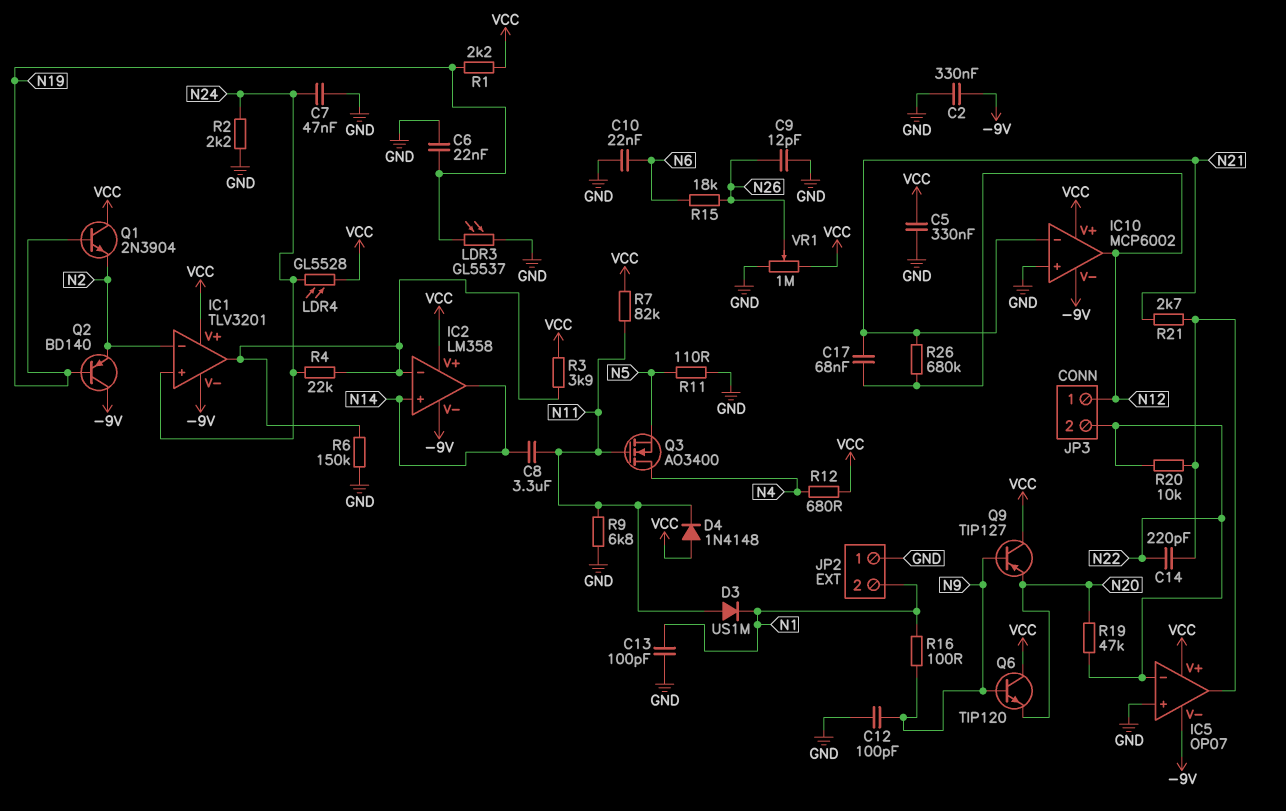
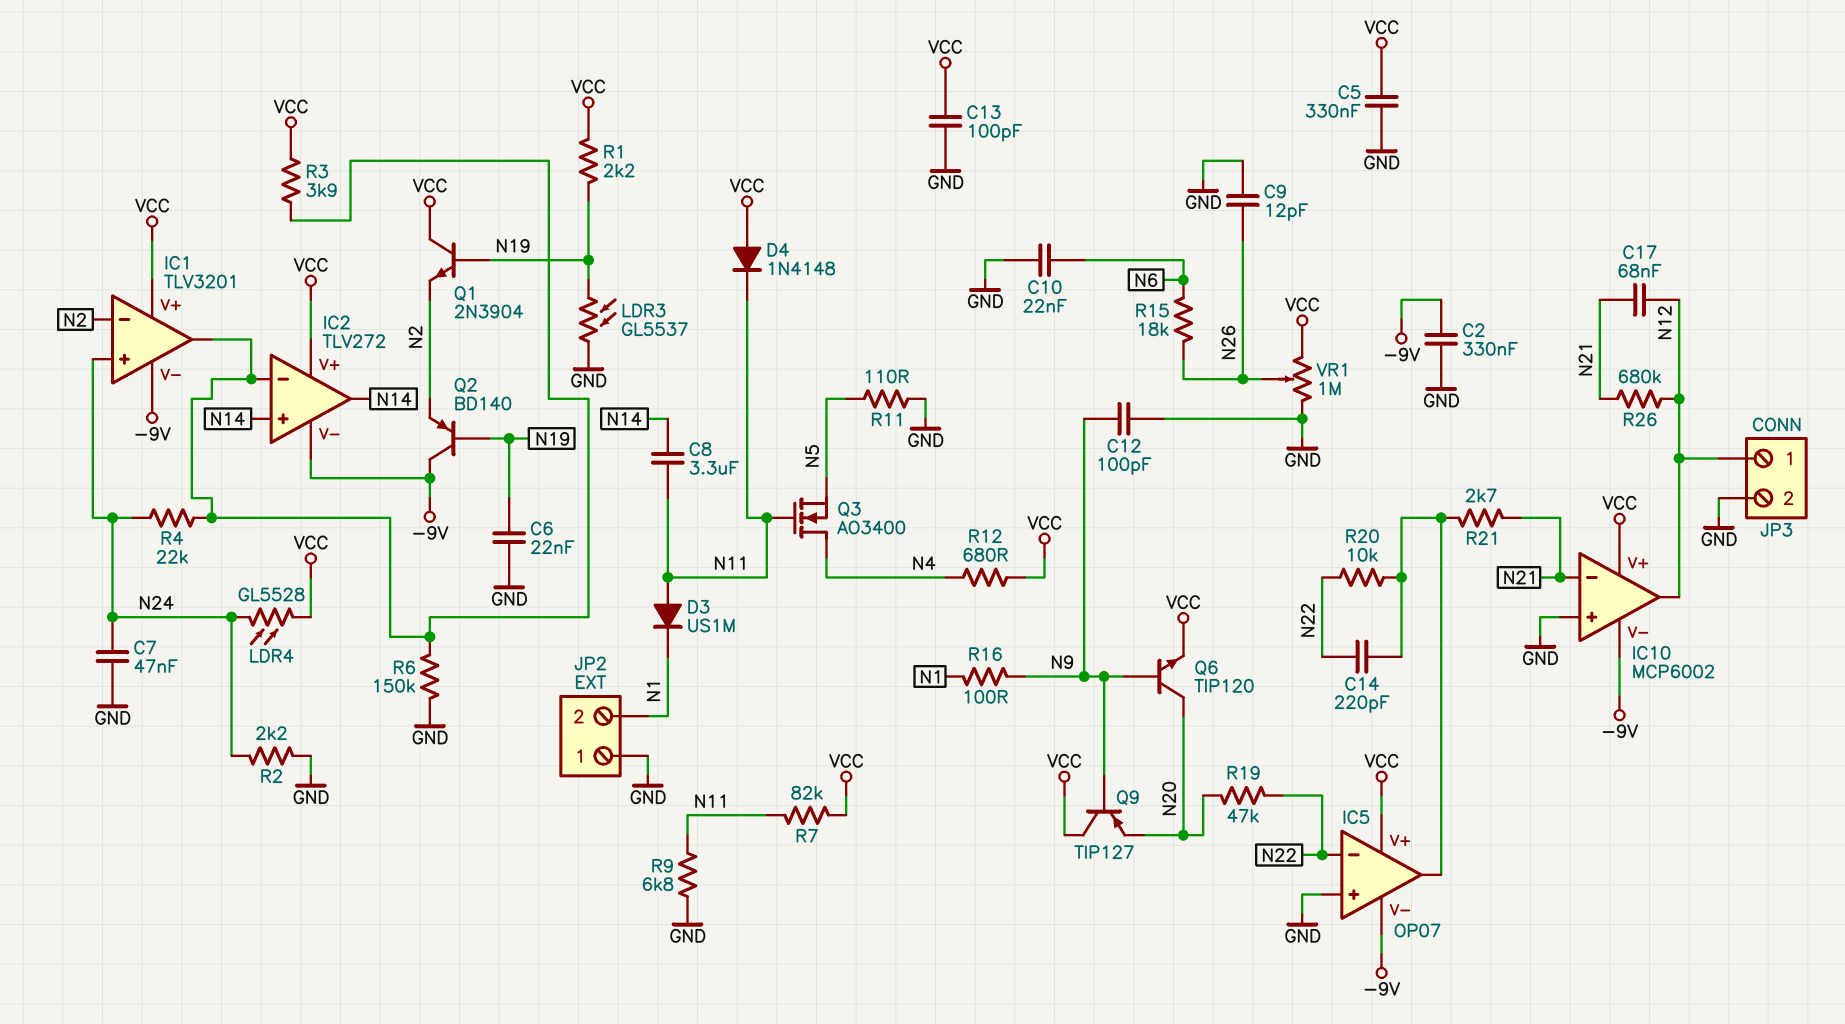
C13: 100pF (GND, N1) -> 100pF (GND, VCC)
IC2: LM358 -> TLV272
JP3 pin 2: N22 -> GND
Q6: NPN TIP120 (B N9, C VCC, E N20) -> NPN TIP120 (B N9, C N20, E VCC)

